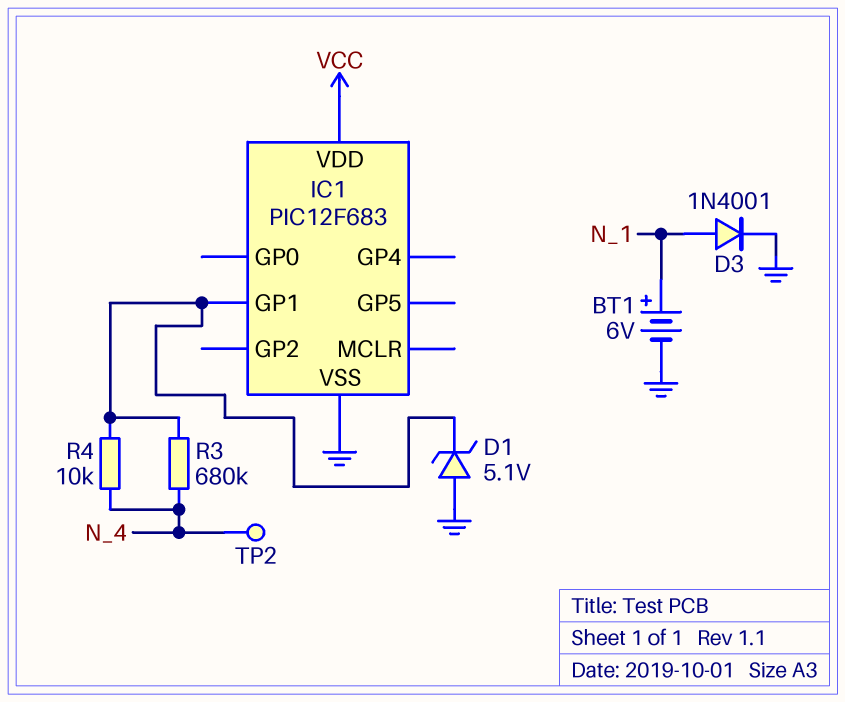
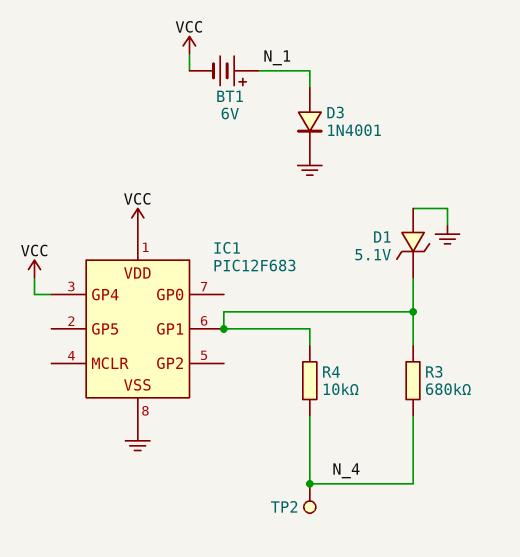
BT1: 6V (plus N_1, minus GND) -> 6V (plus N_1, minus VCC)
IC1 pin GP4: none -> VCC

